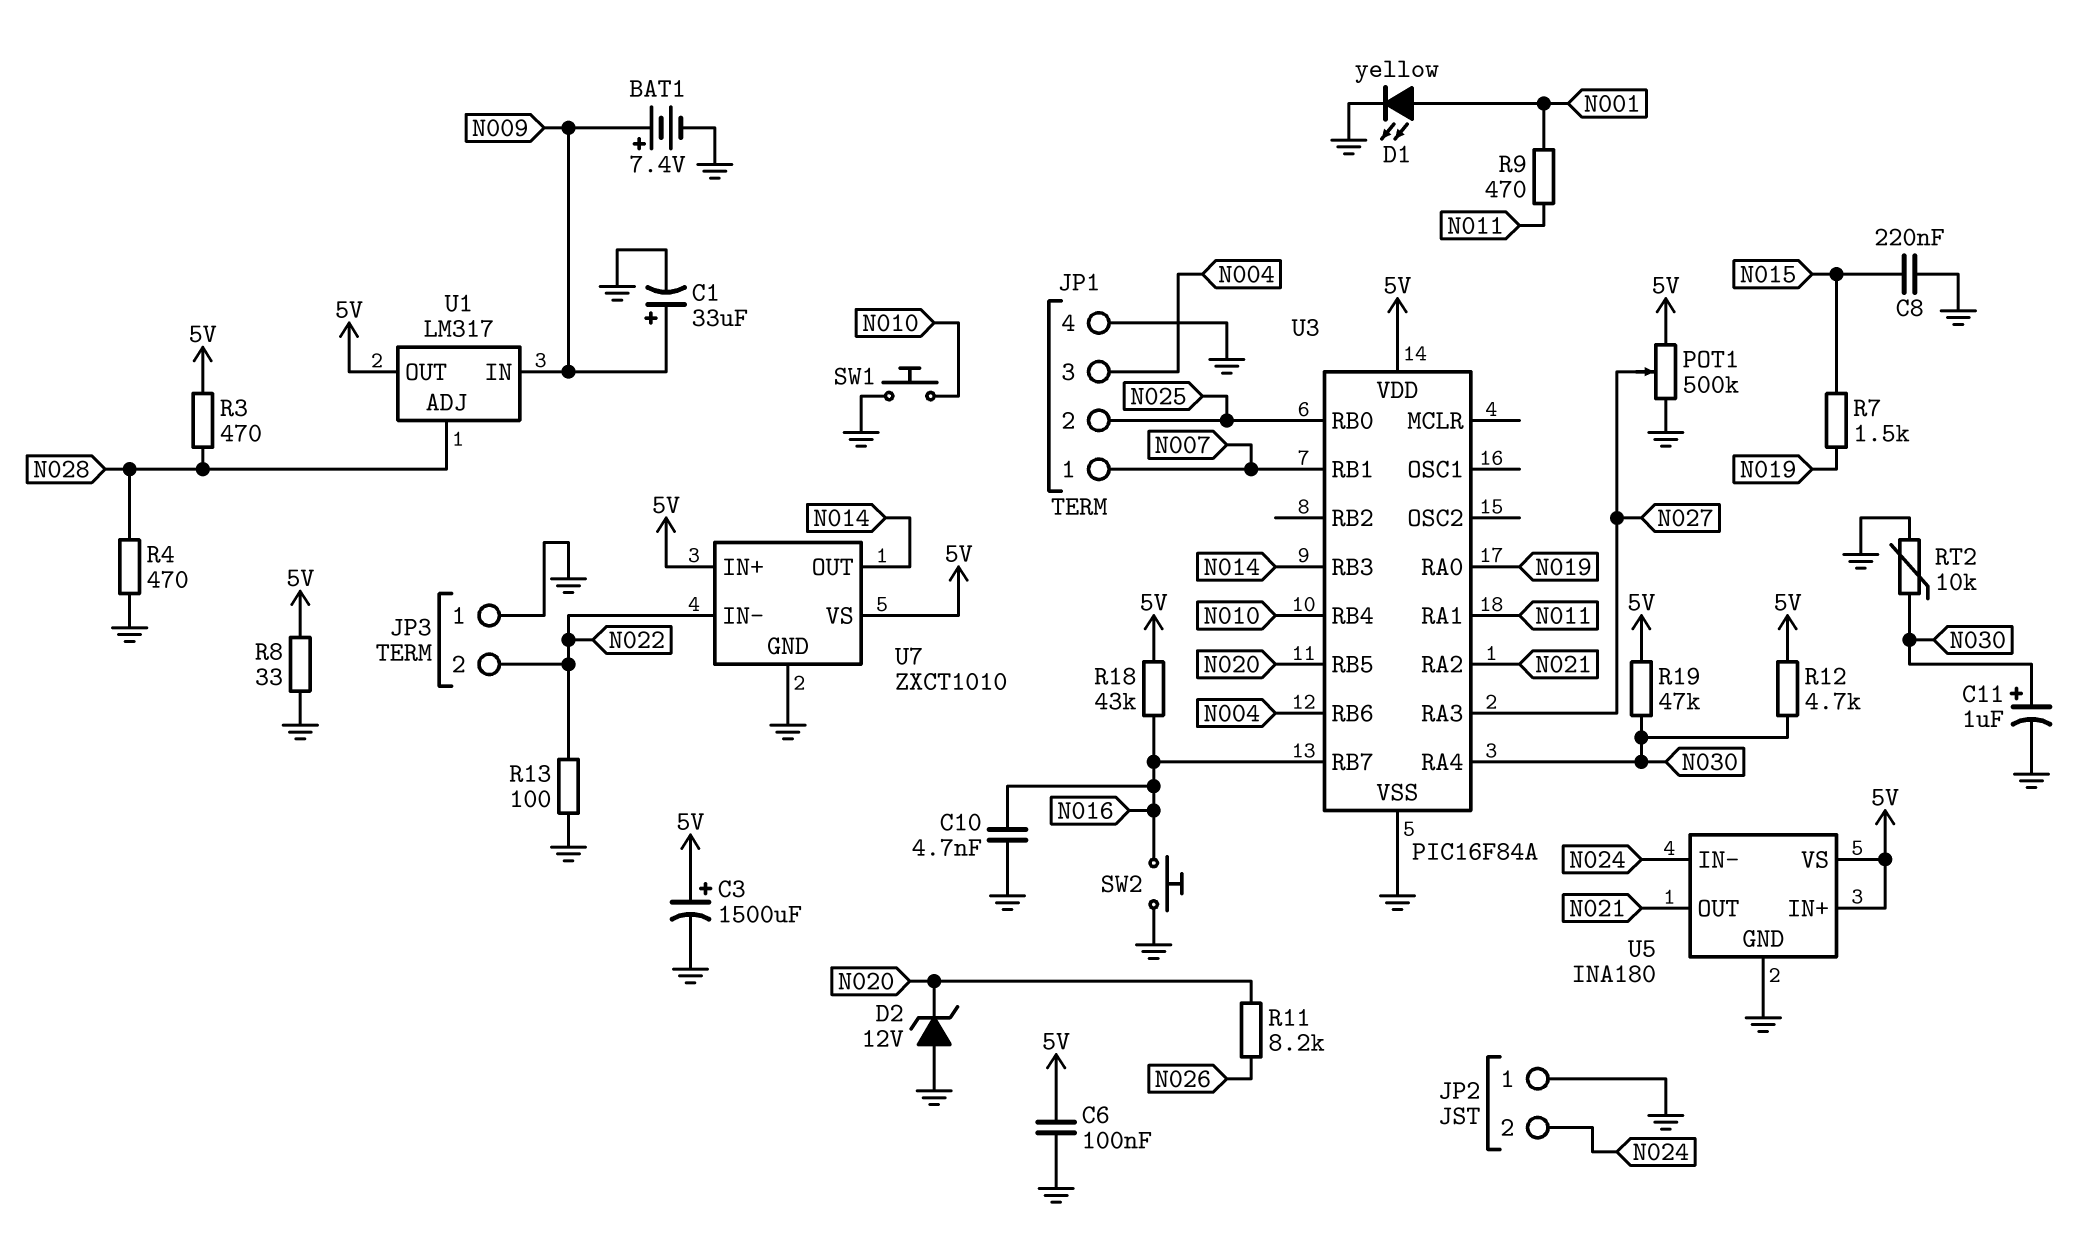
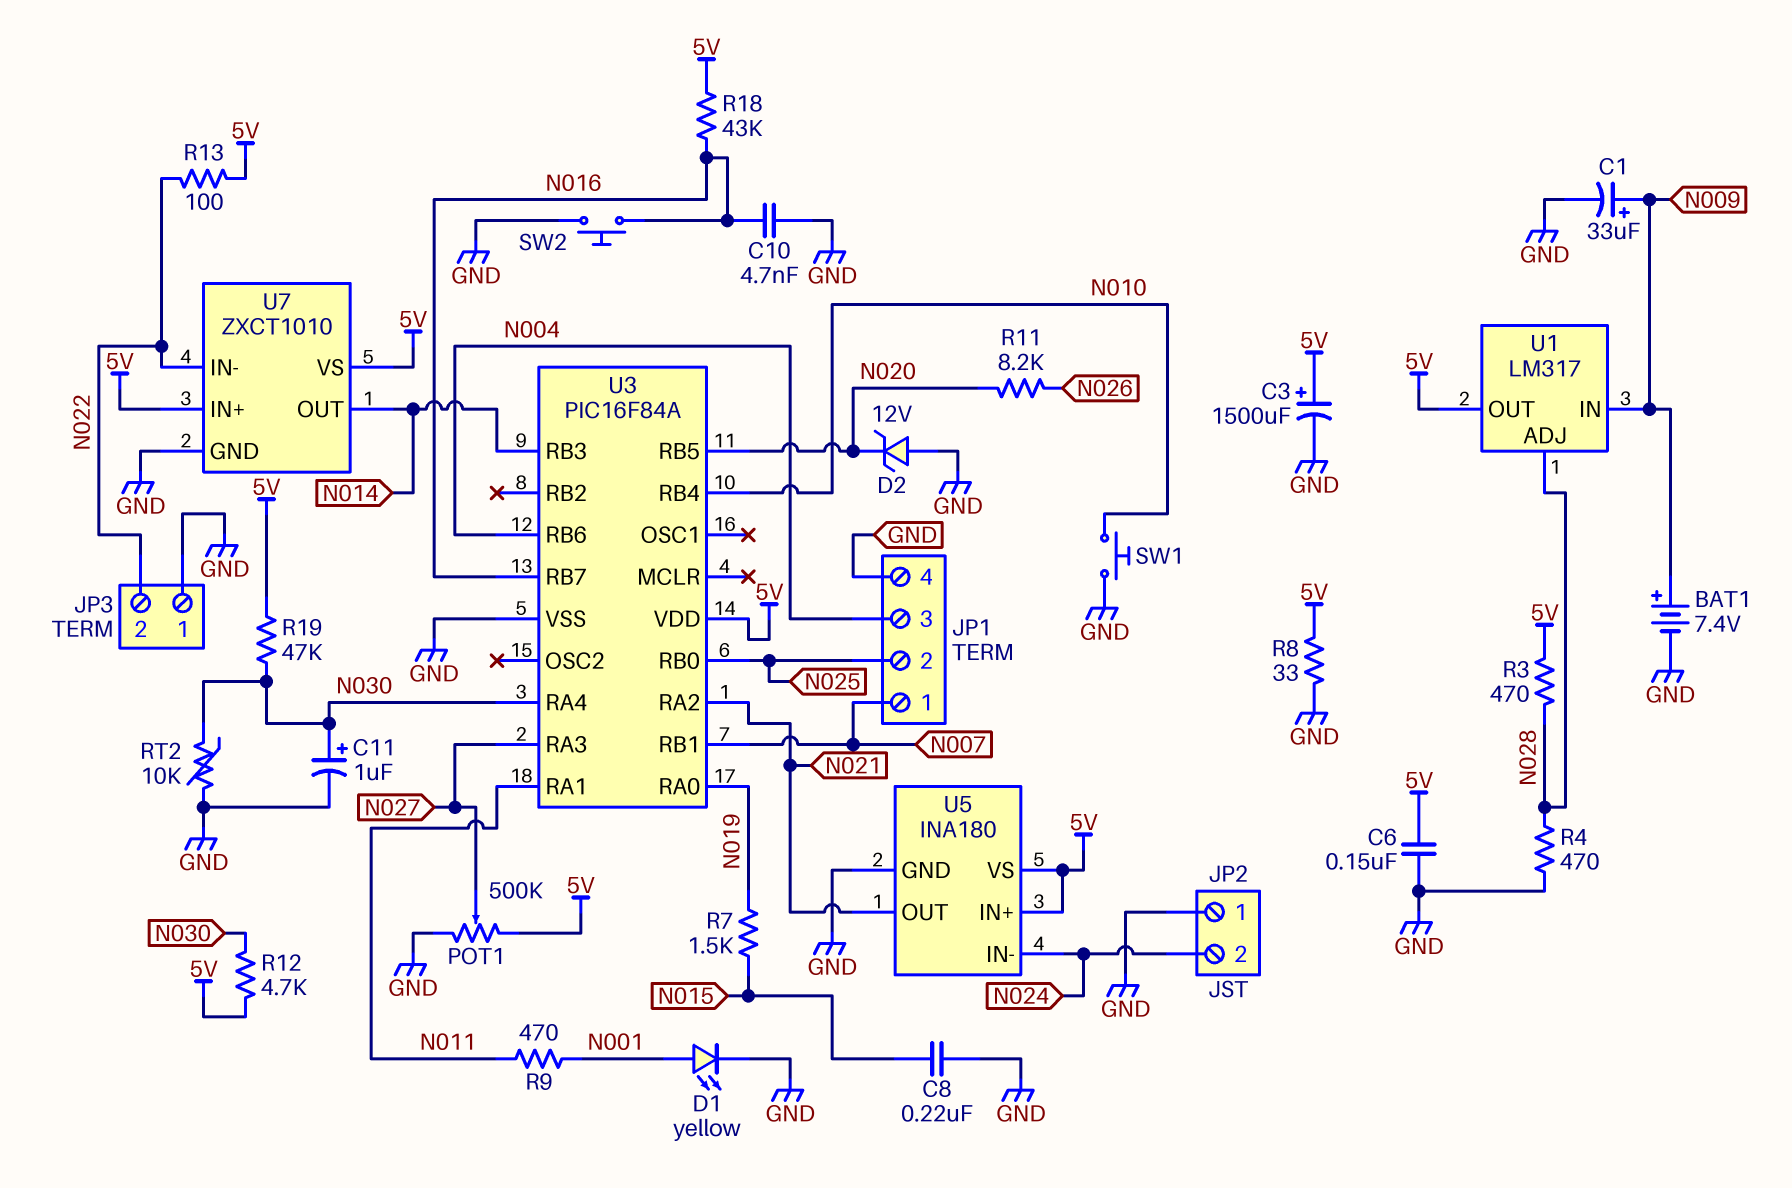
C6: 100nF (5V, GND) -> 150nF (5V, GND)
R13: 100 (GND, N022) -> 100 (5V, N022)

